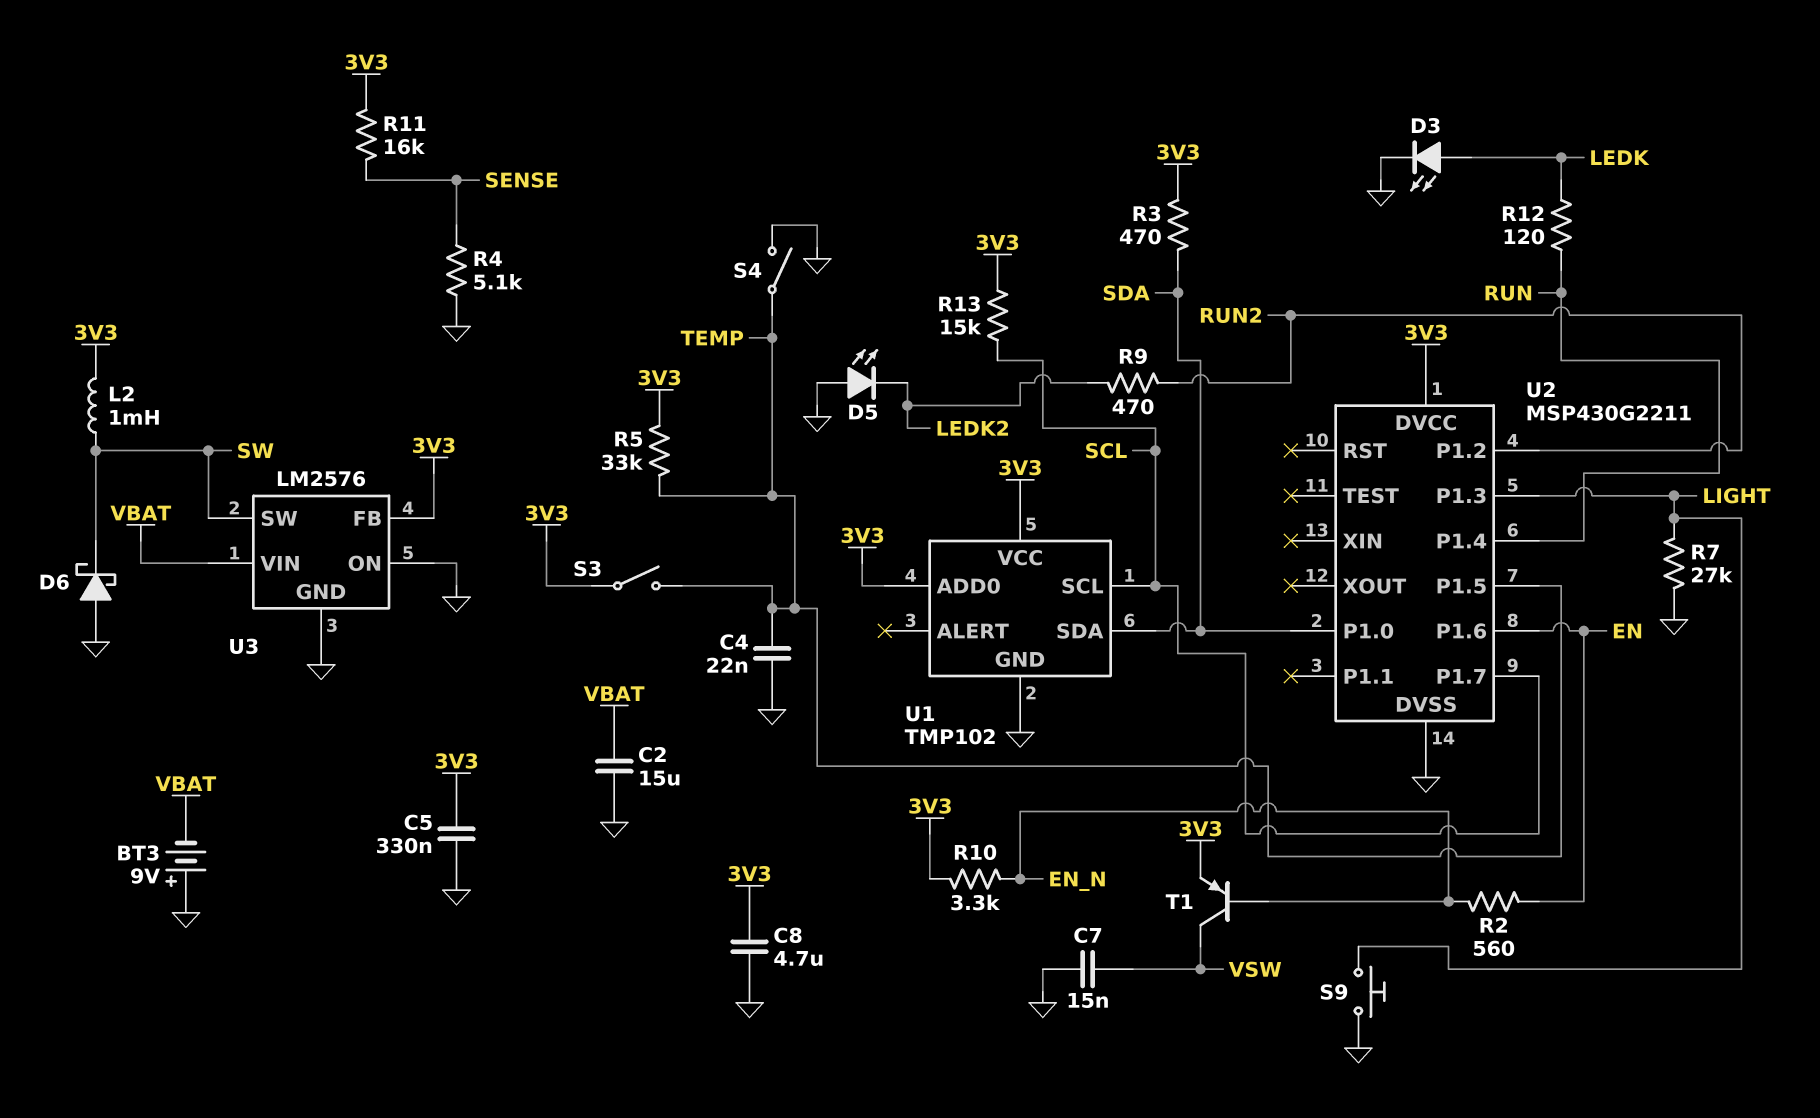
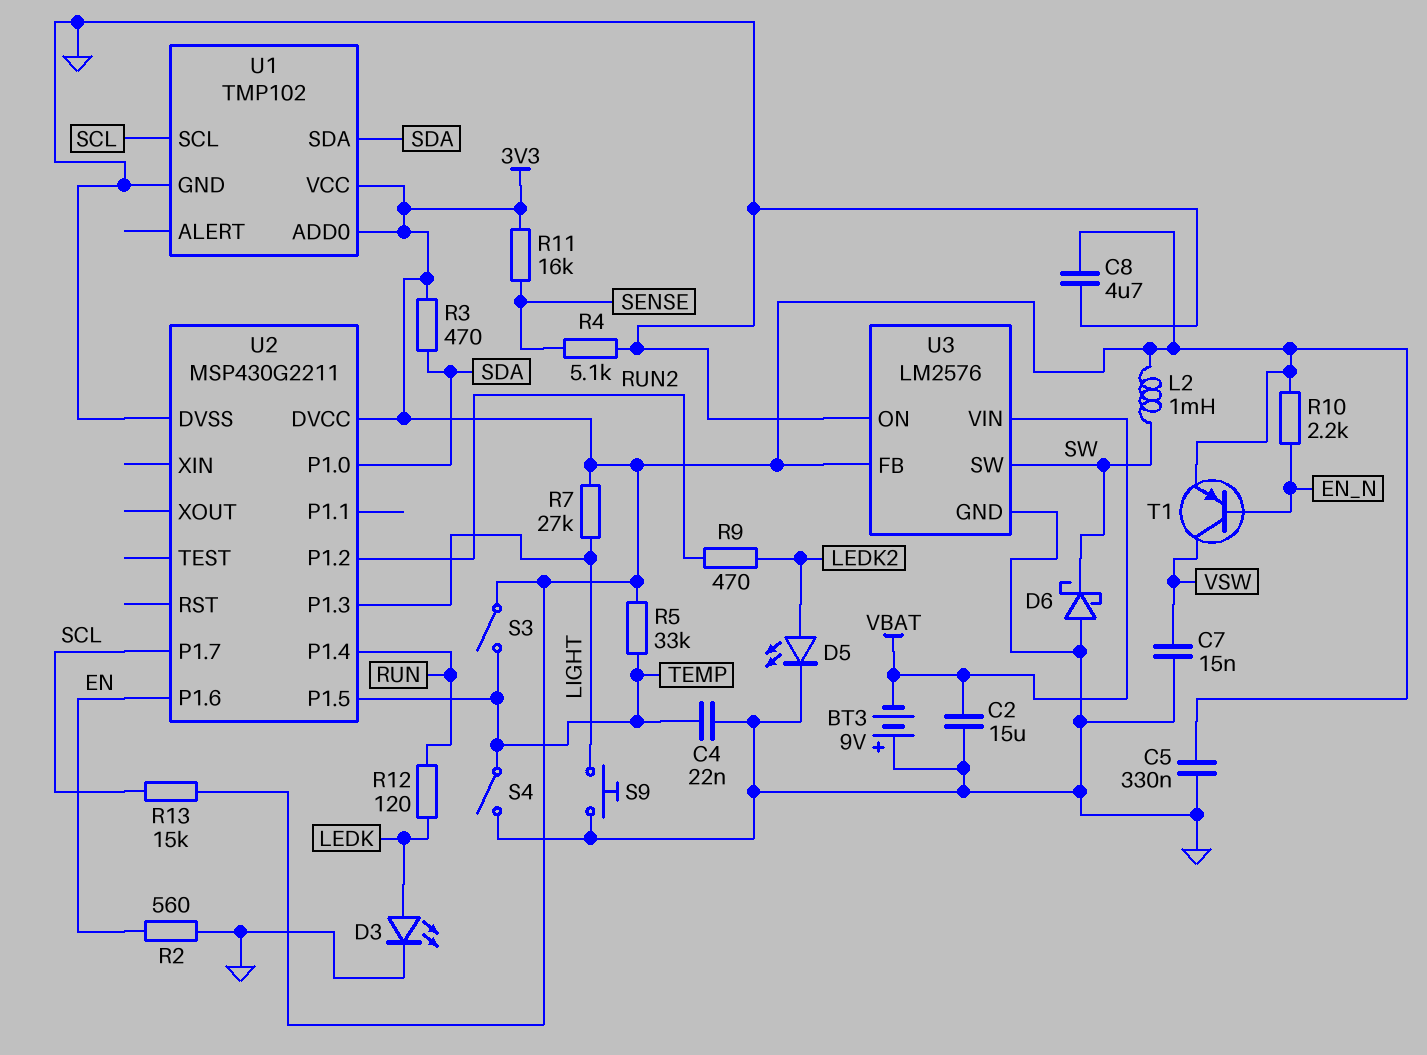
D5: LED (A GND, K LEDK2) -> LED (A LEDK2, K GND)
R2: 560 (EN, EN_N) -> 560 (EN, GND)
R7: 27k (GND, LIGHT) -> 27k (3V3, LIGHT)
R10: 3.3k (3V3, EN_N) -> 2.2k (3V3, EN_N)

